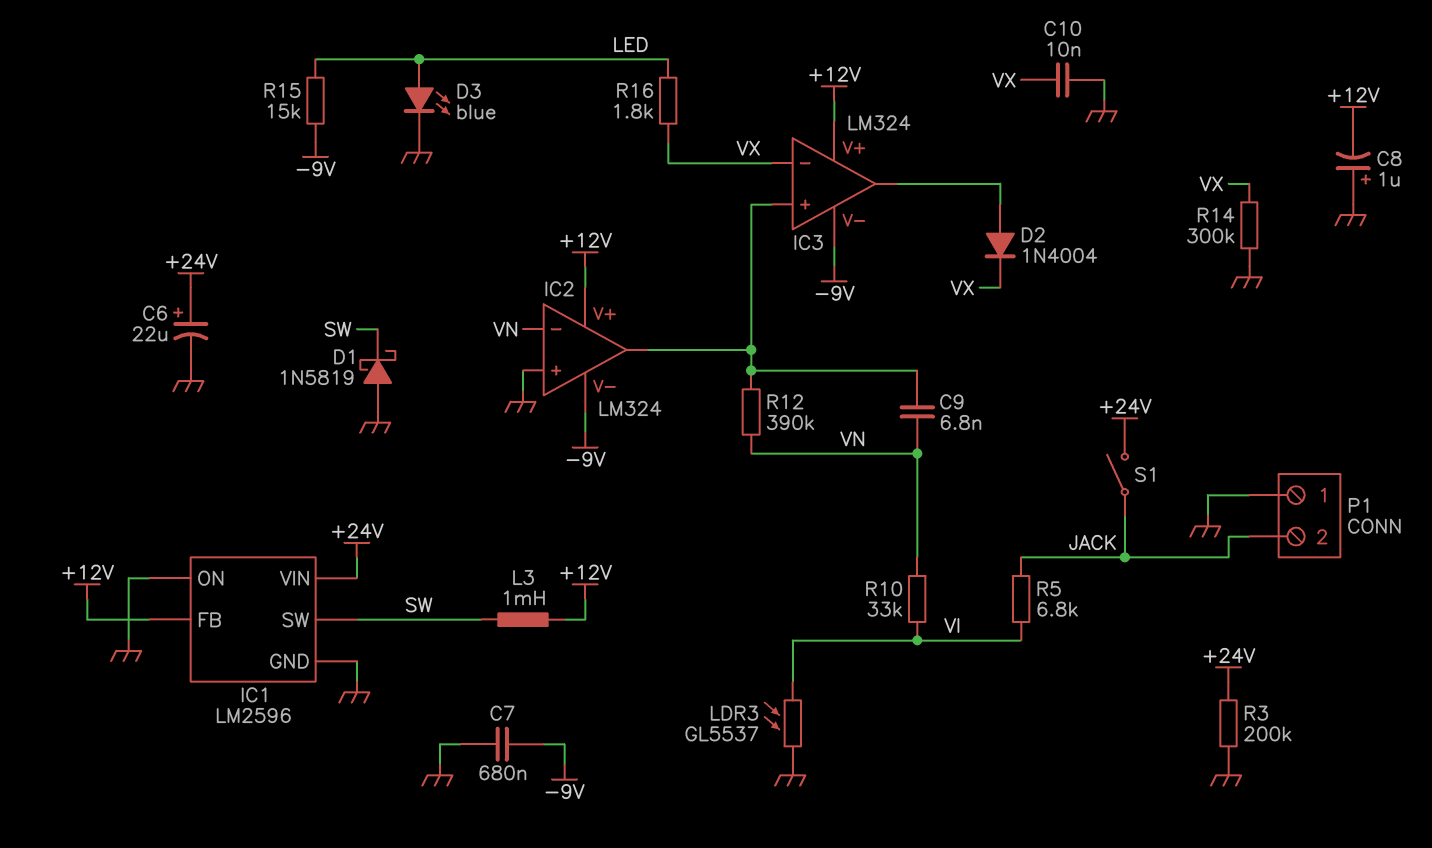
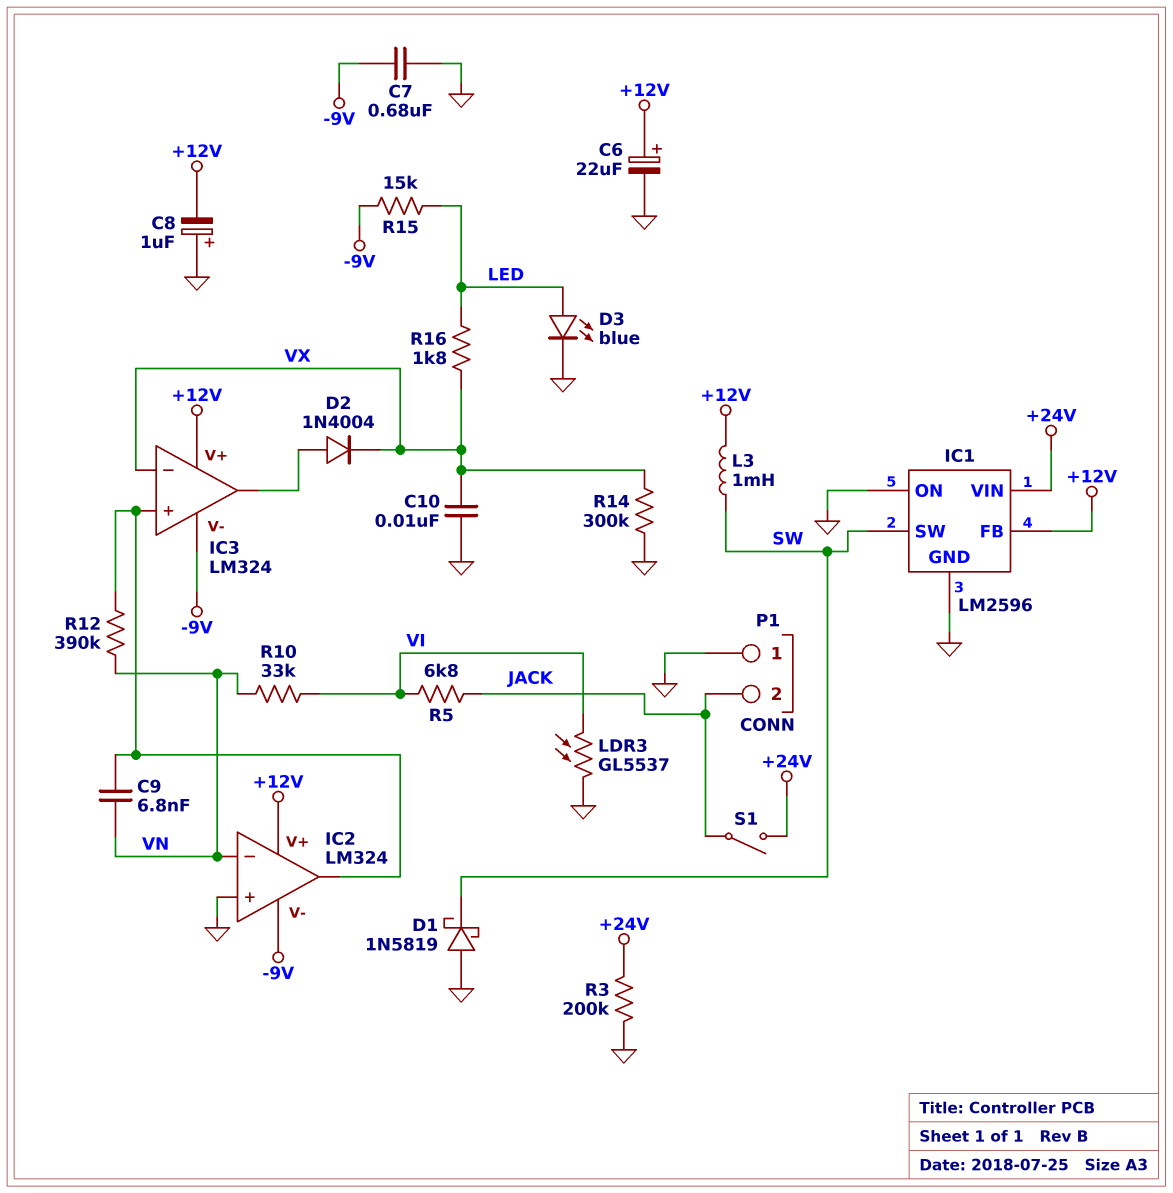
C6: 22uF (plus +24V, minus GND) -> 22uF (plus +12V, minus GND)

